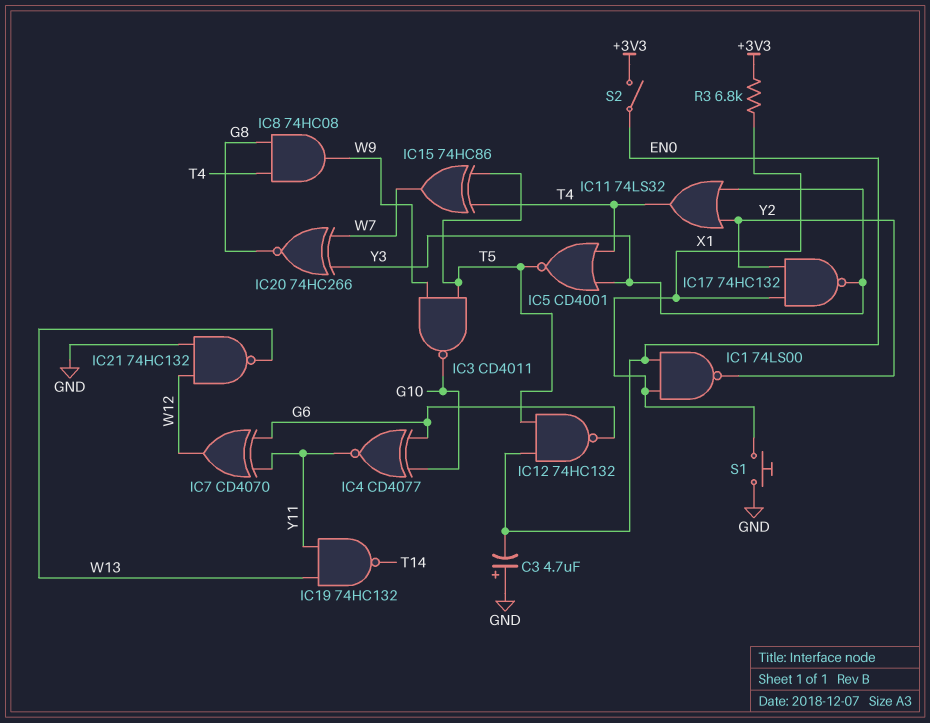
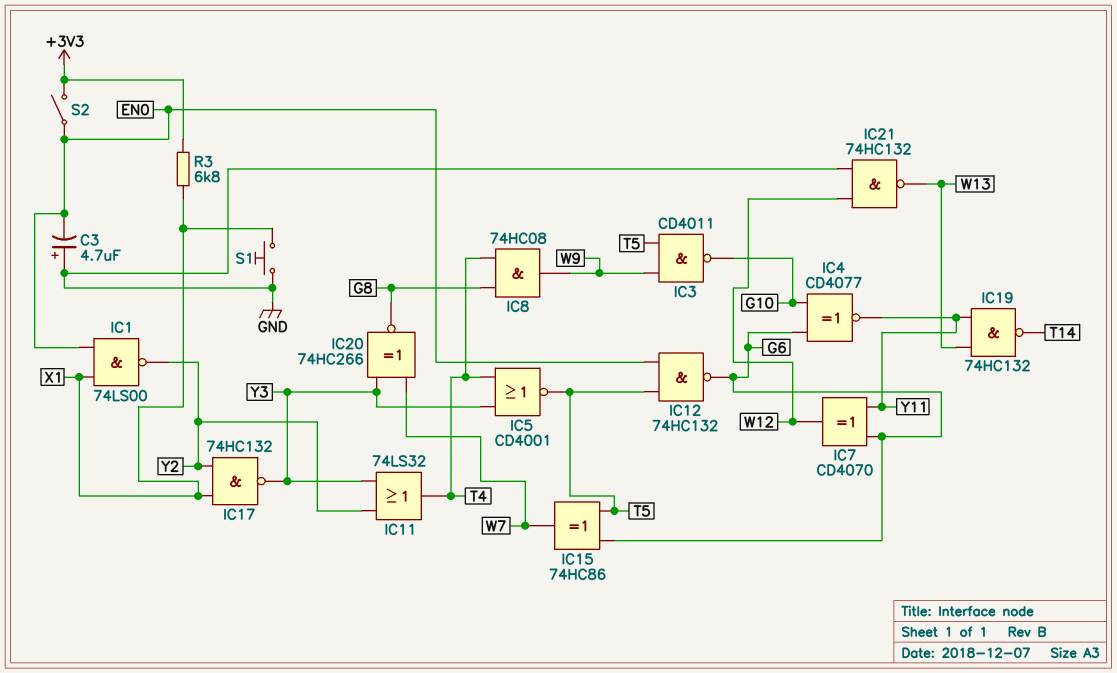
IC15: XOR 74HC86 (in T4, in T5, out W7) -> XOR 74HC86 (in G6, in T5, out W7)

